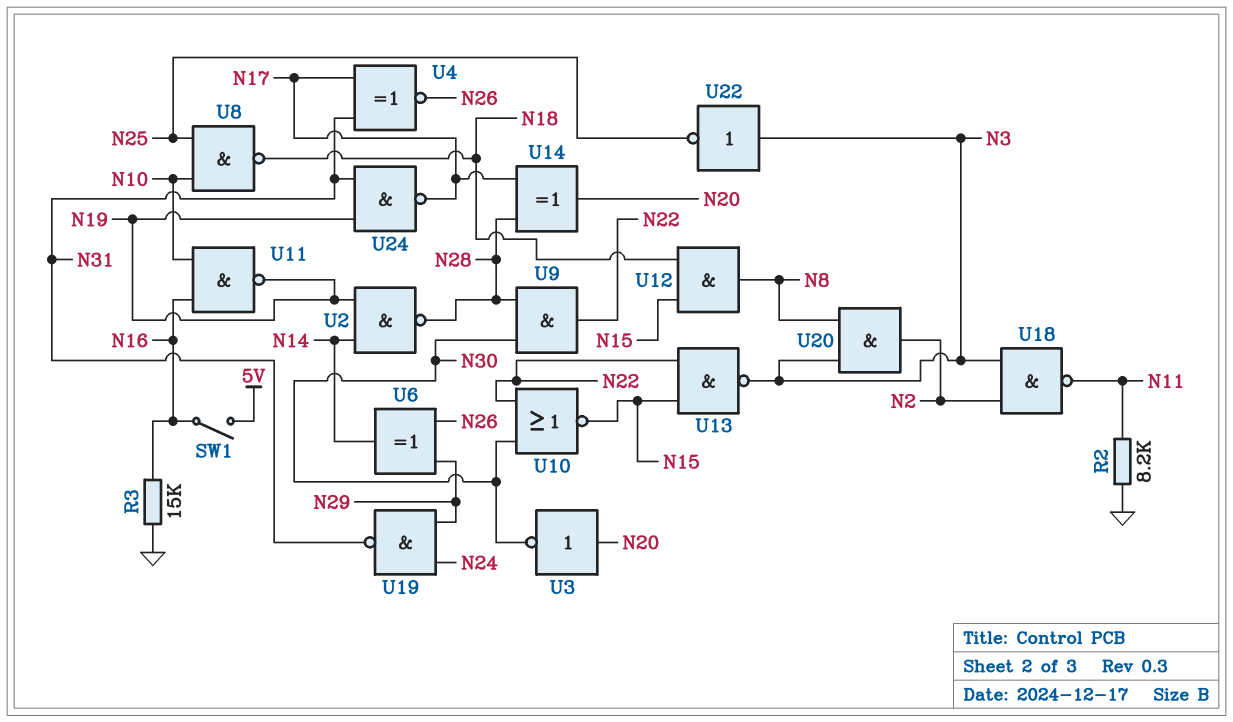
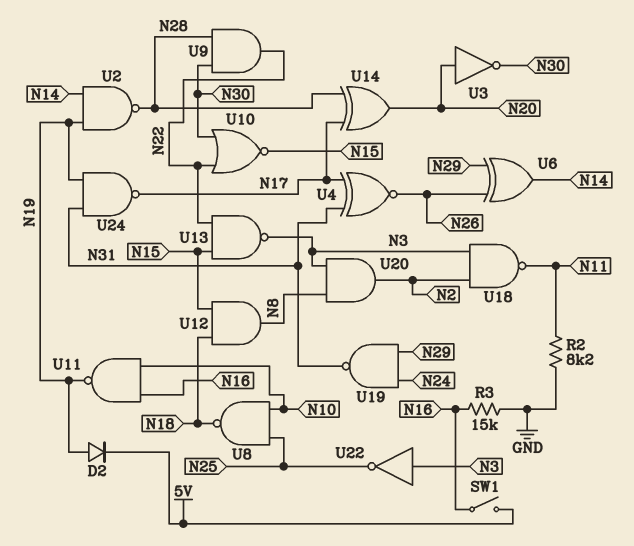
D2: none -> diode (A N19, K 5V)

